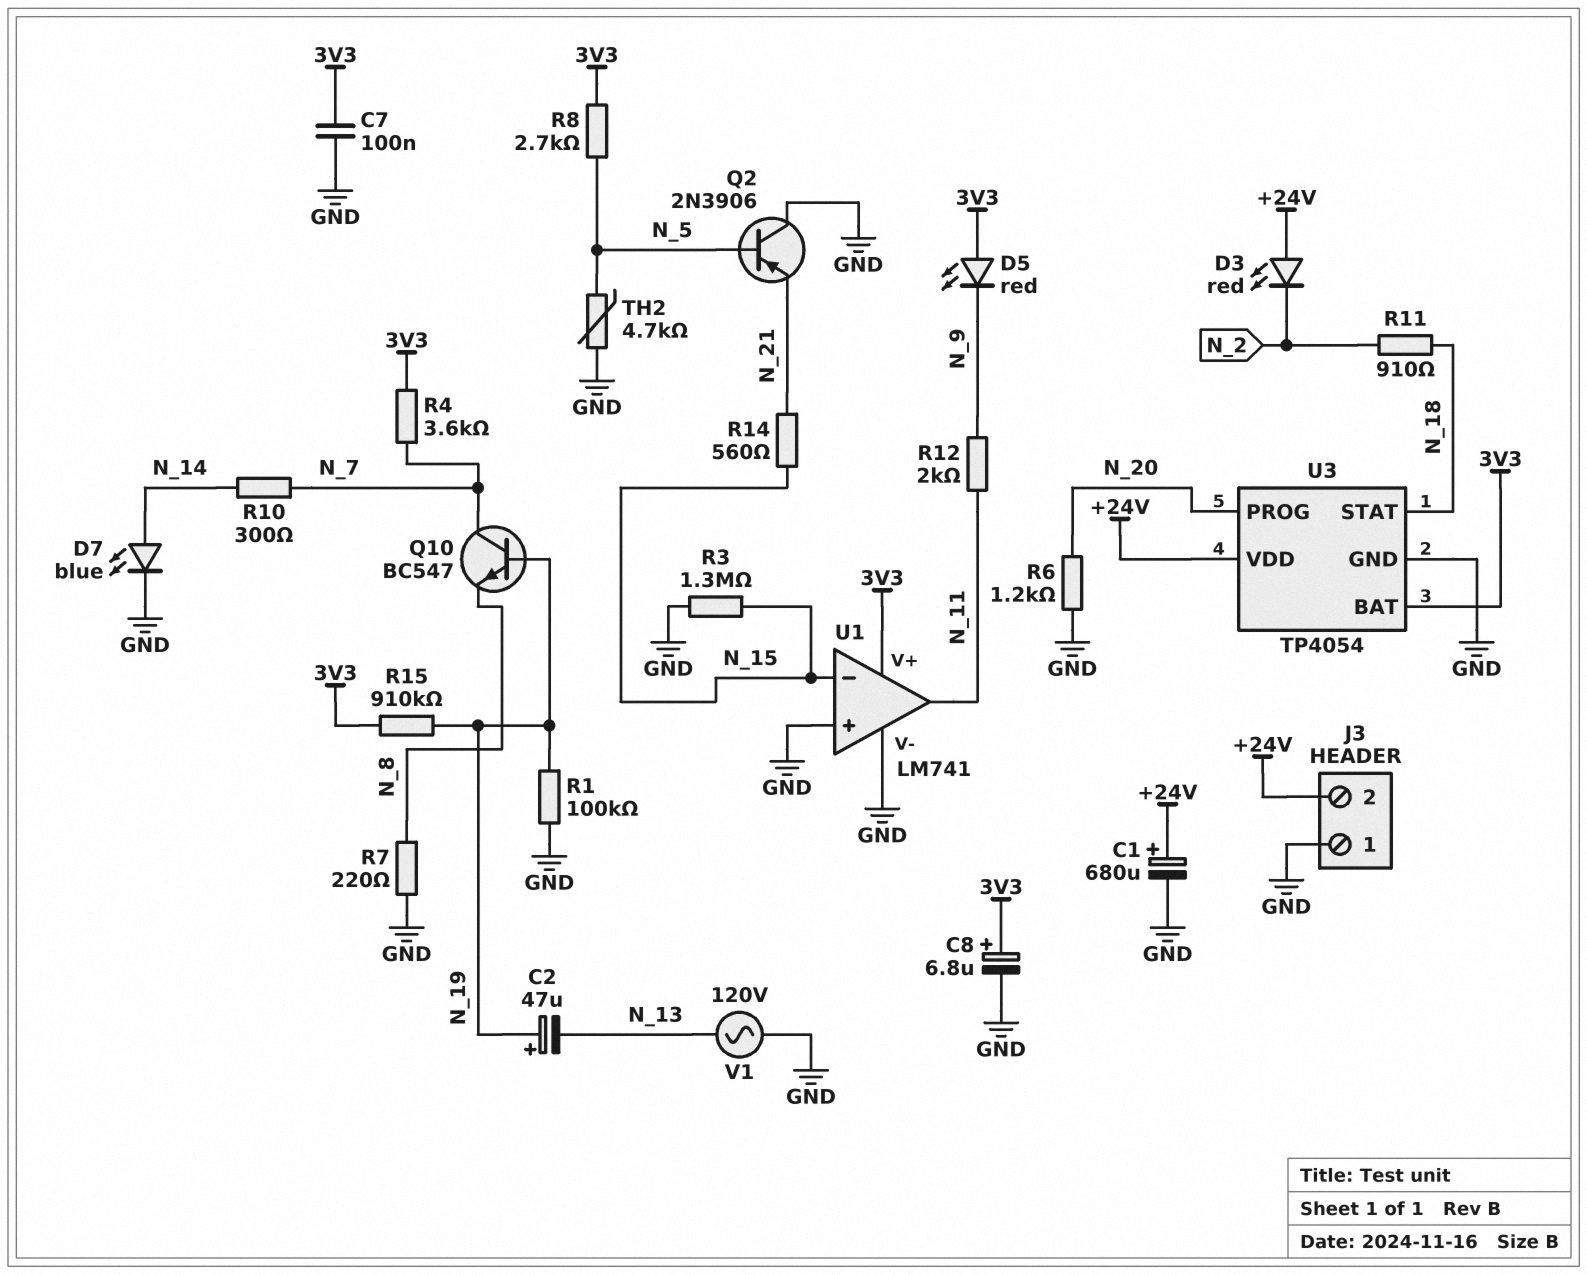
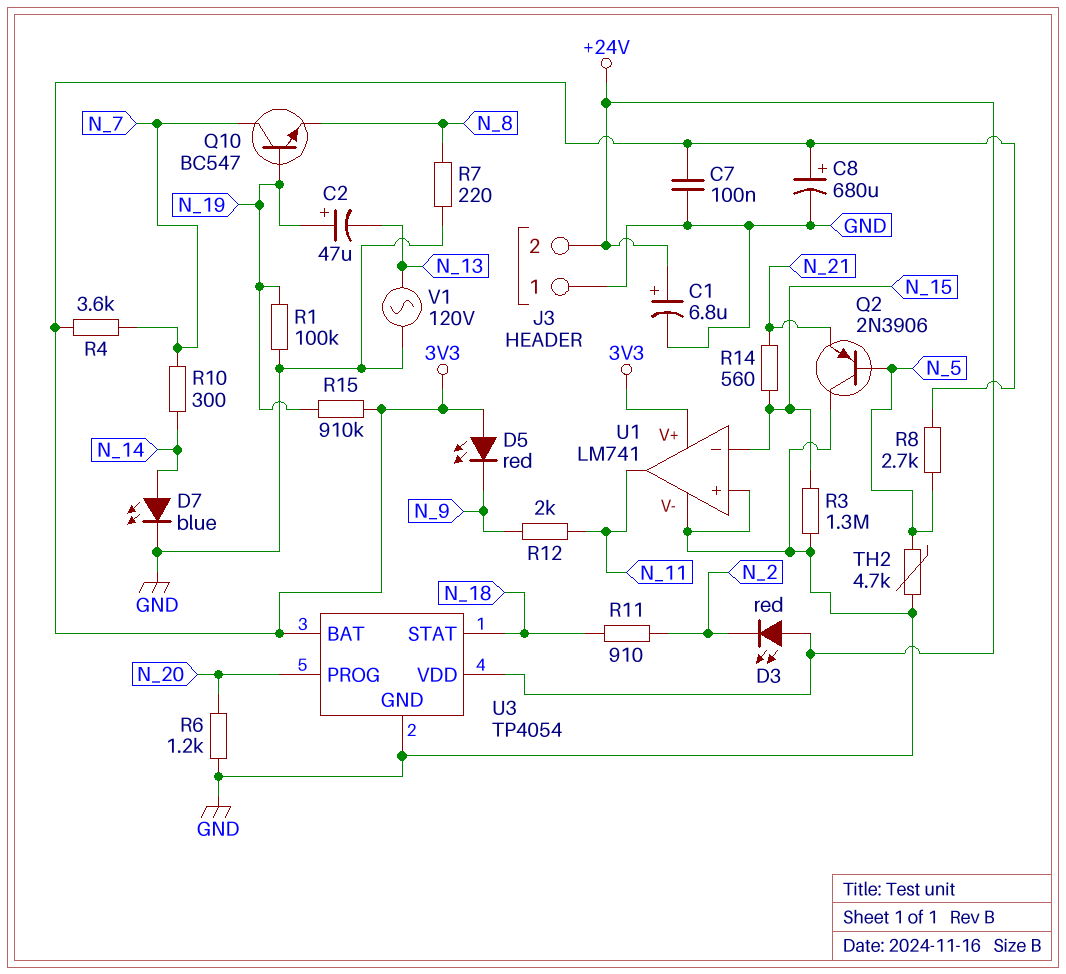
C1: 680uF (plus +24V, minus GND) -> 6.8uF (plus +24V, minus GND)
C8: 6.8uF (plus 3V3, minus GND) -> 680uF (plus 3V3, minus GND)

